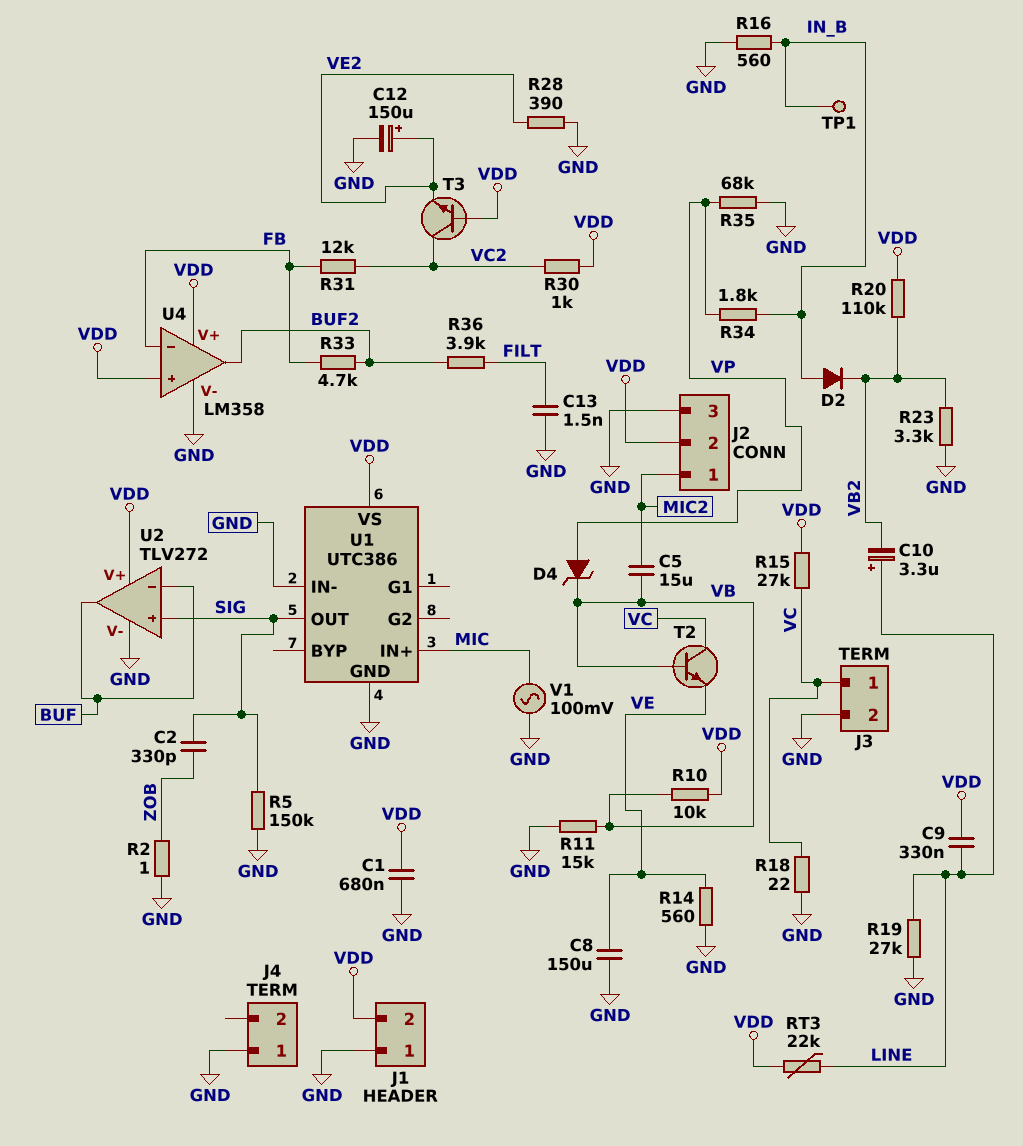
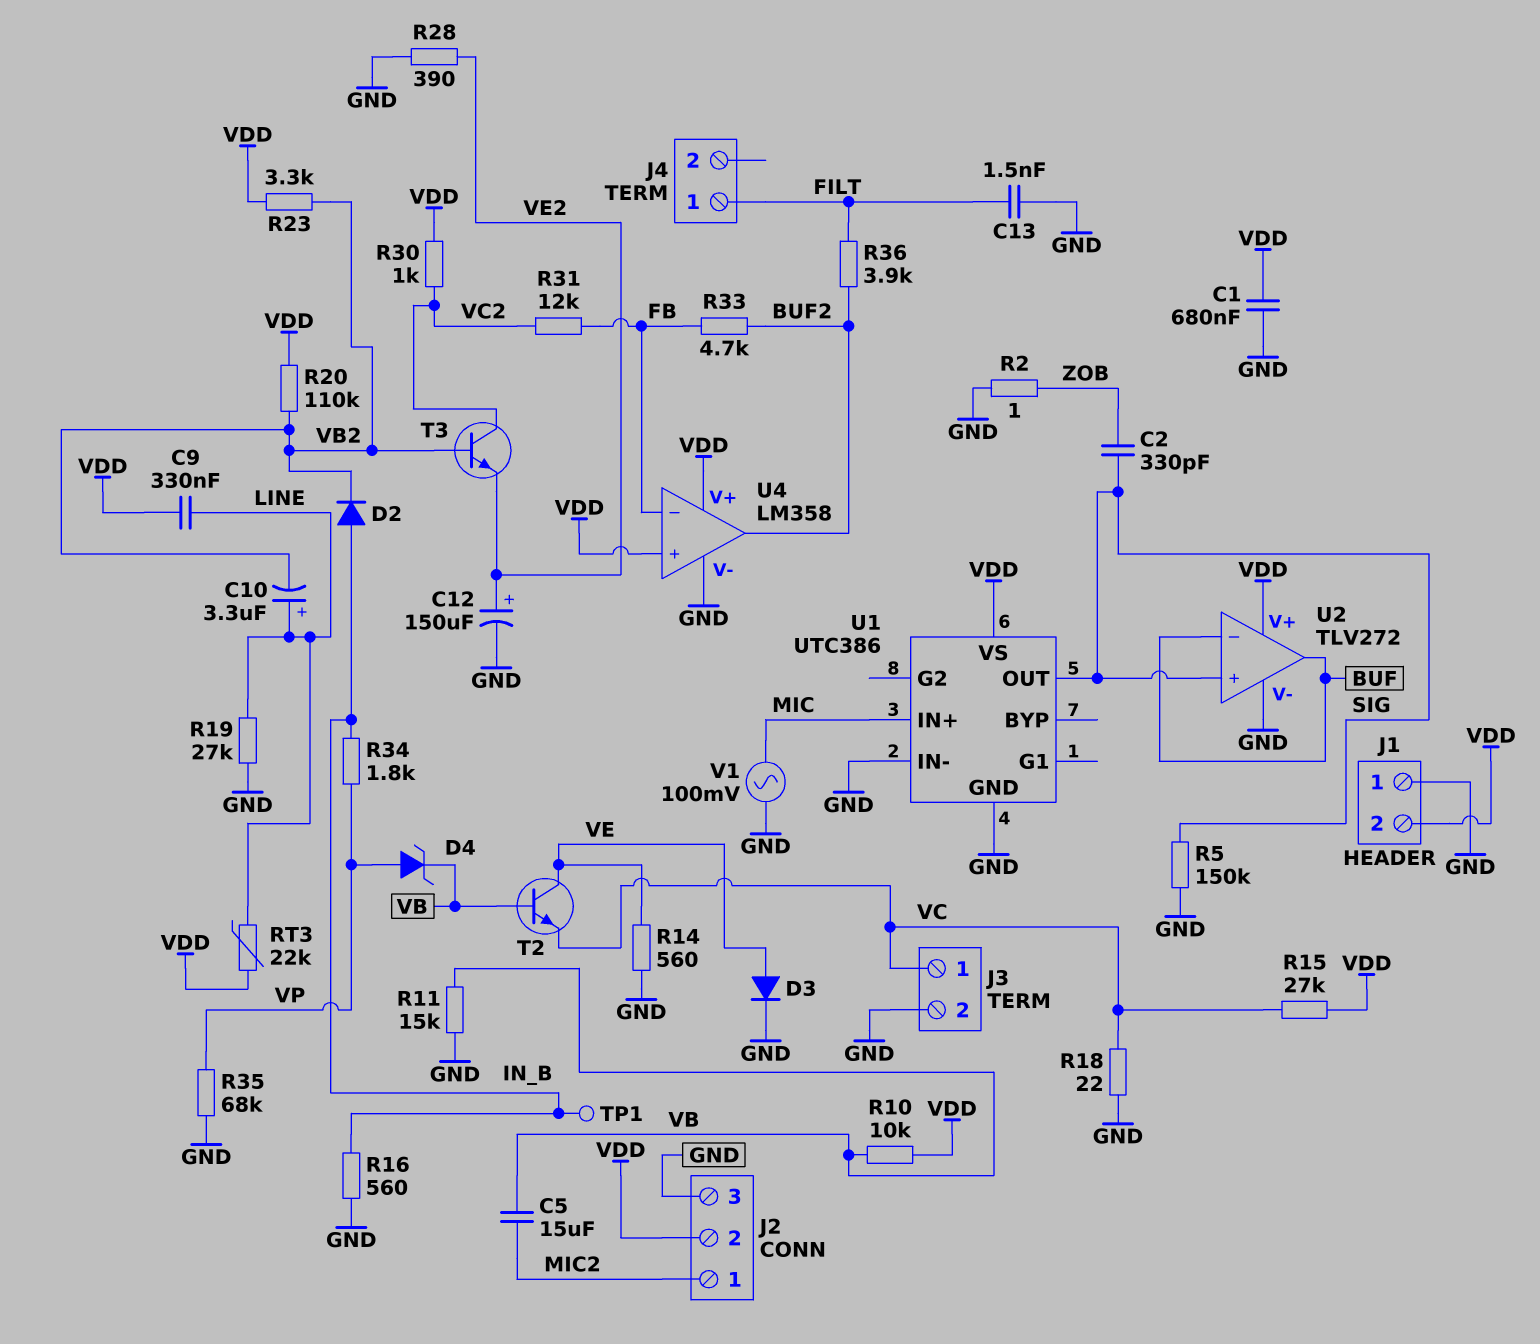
C8: 150uF (GND, VE) -> none
D3: none -> diode (A VE, K GND)
J4 pin 1: GND -> FILT
R23: 3.3k (GND, VB2) -> 3.3k (VB2, VDD)
T2: NPN (B VB, C VC, E VE) -> NPN (B VB, C VE, E VC)
T3: NPN (B VDD, C VC2, E VE2) -> NPN (B VB2, C VC2, E VE2)

